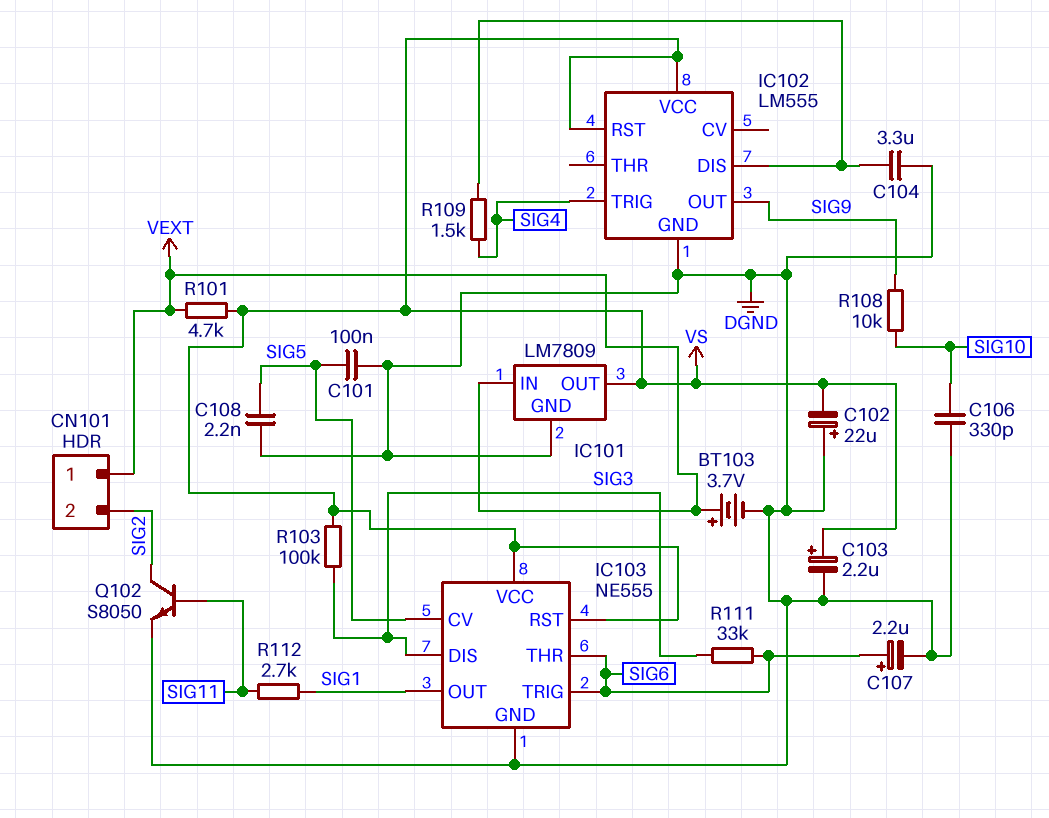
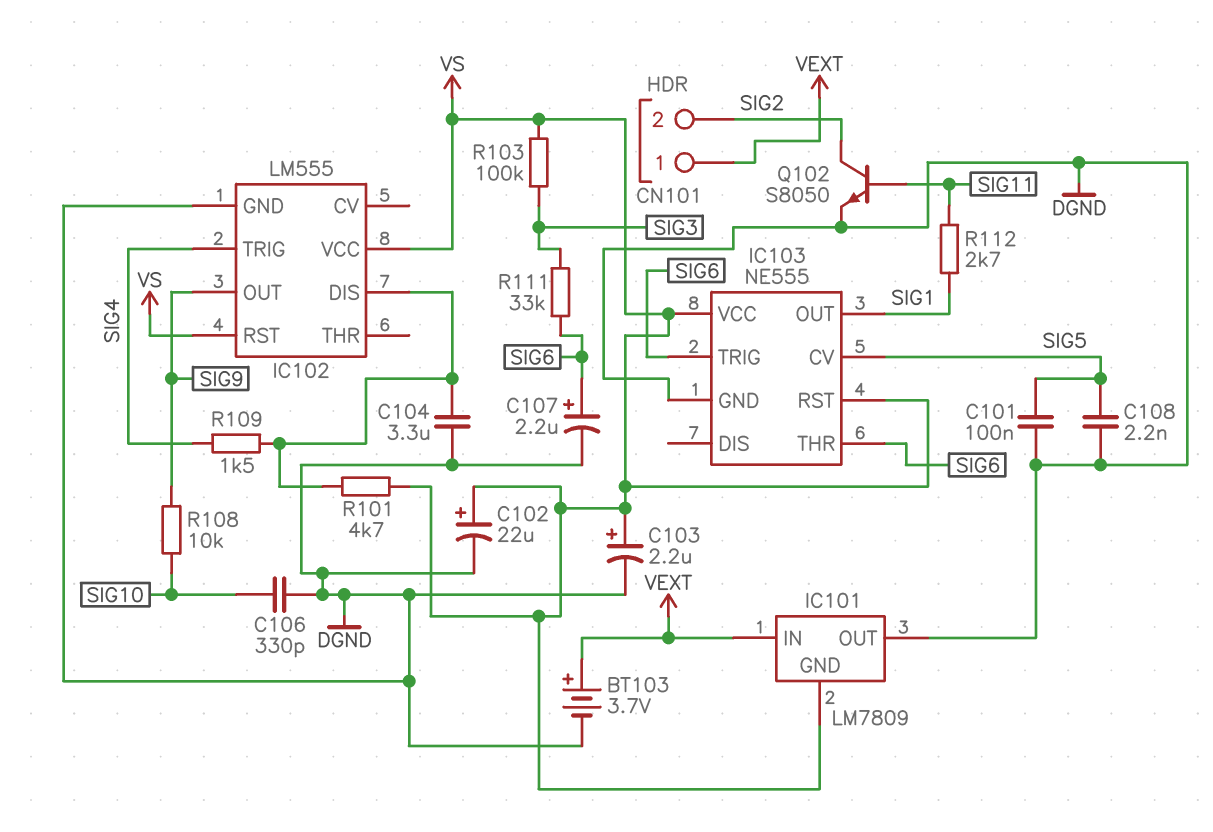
C102: 22uF (plus DGND, minus VS) -> 22uF (plus VS, minus DGND)
IC101 pin GND: DGND -> VS
IC101 pin OUT: VS -> DGND
IC103 pin DIS: SIG3 -> none
R101: 4.7k (VEXT, VS) -> 4.7k (IC102/DIS, VS)

